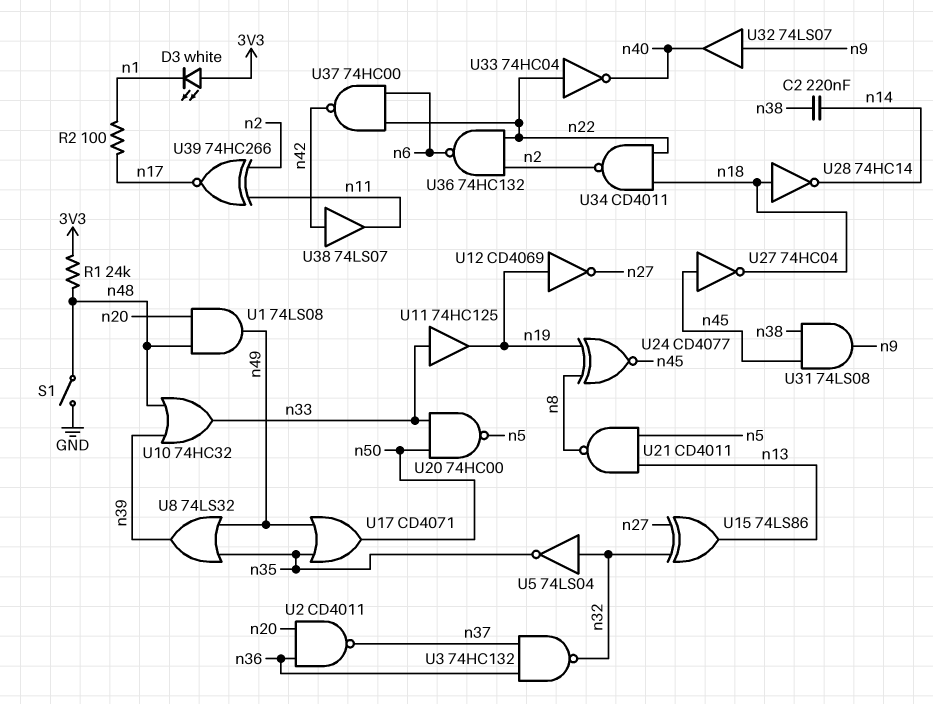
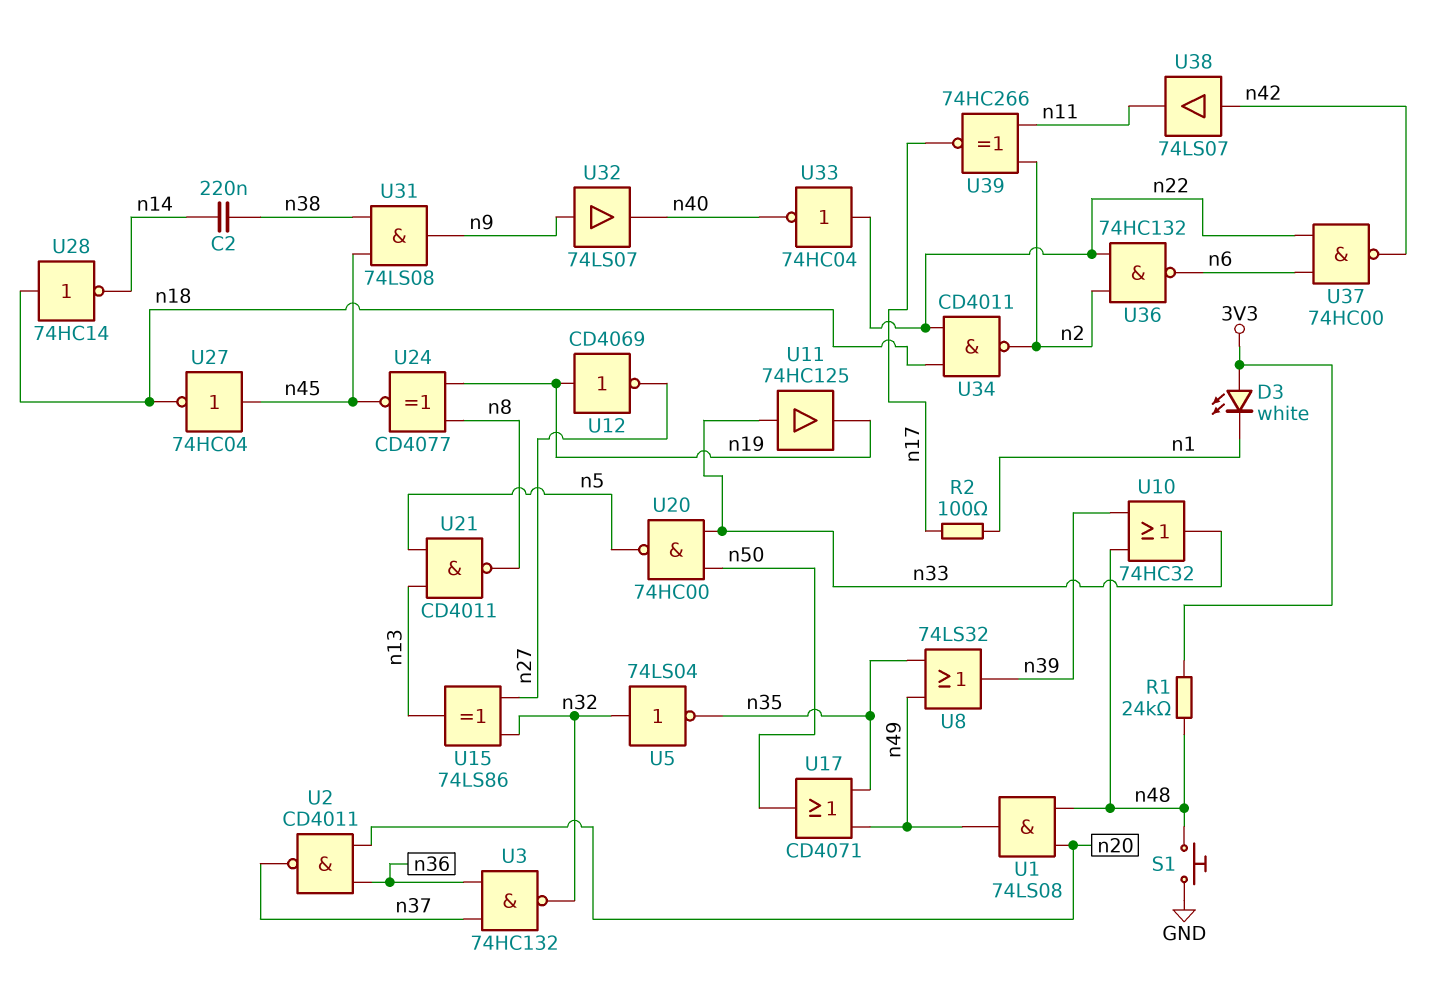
S1: switch (GND, n48) -> button (GND, n48)

